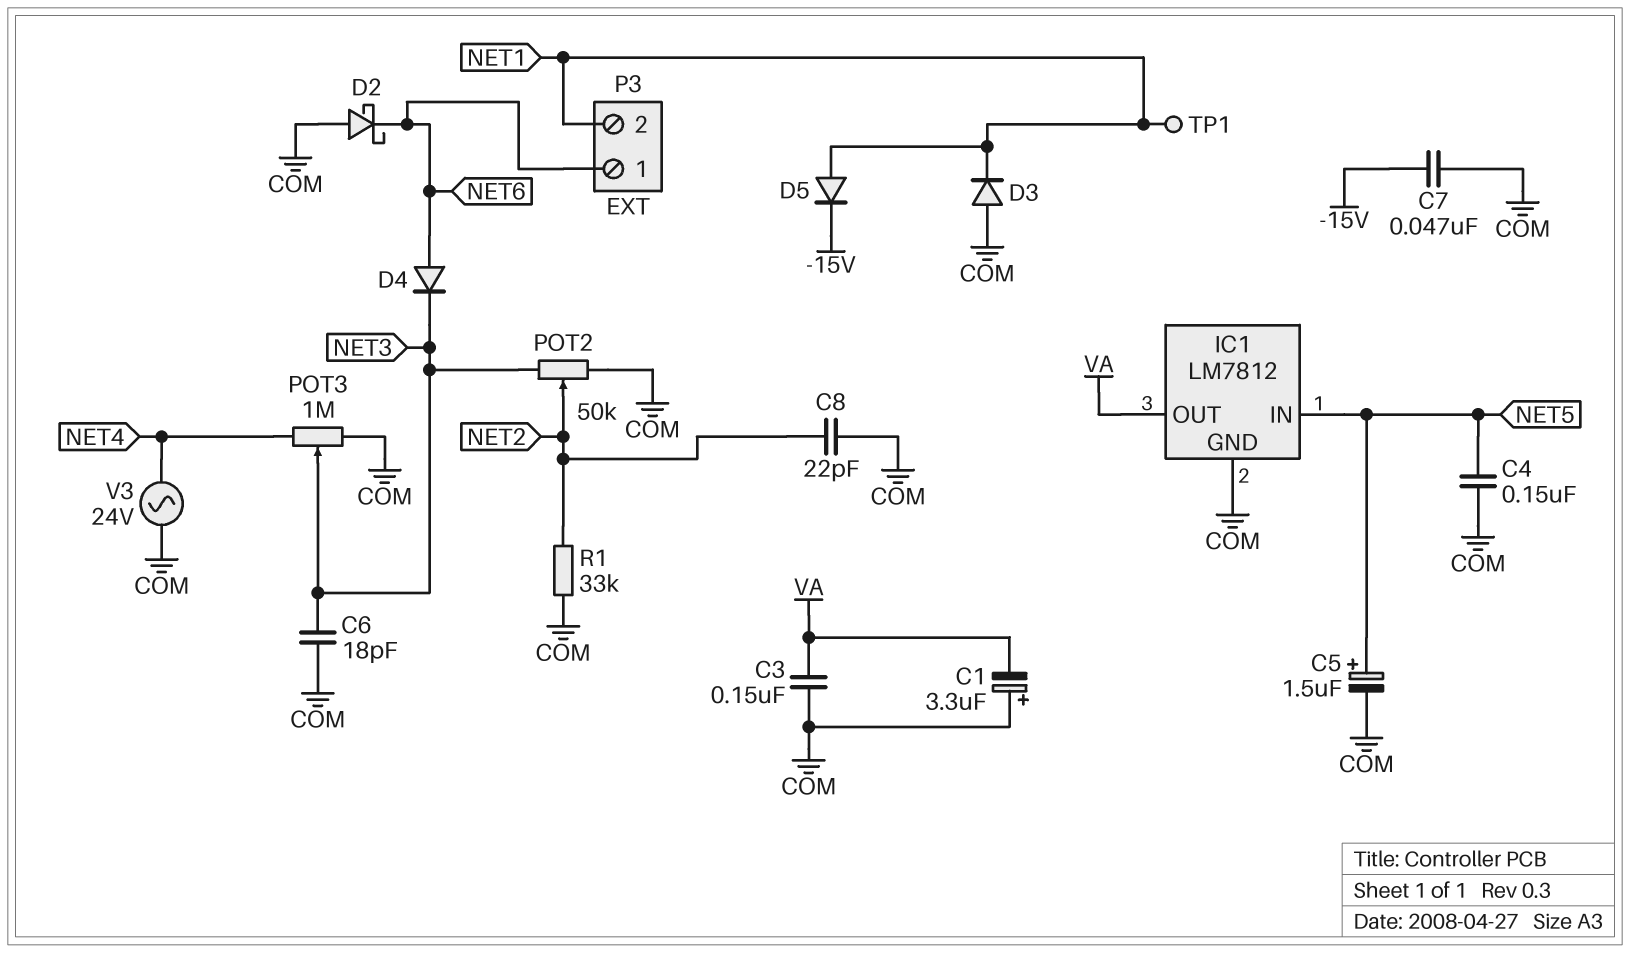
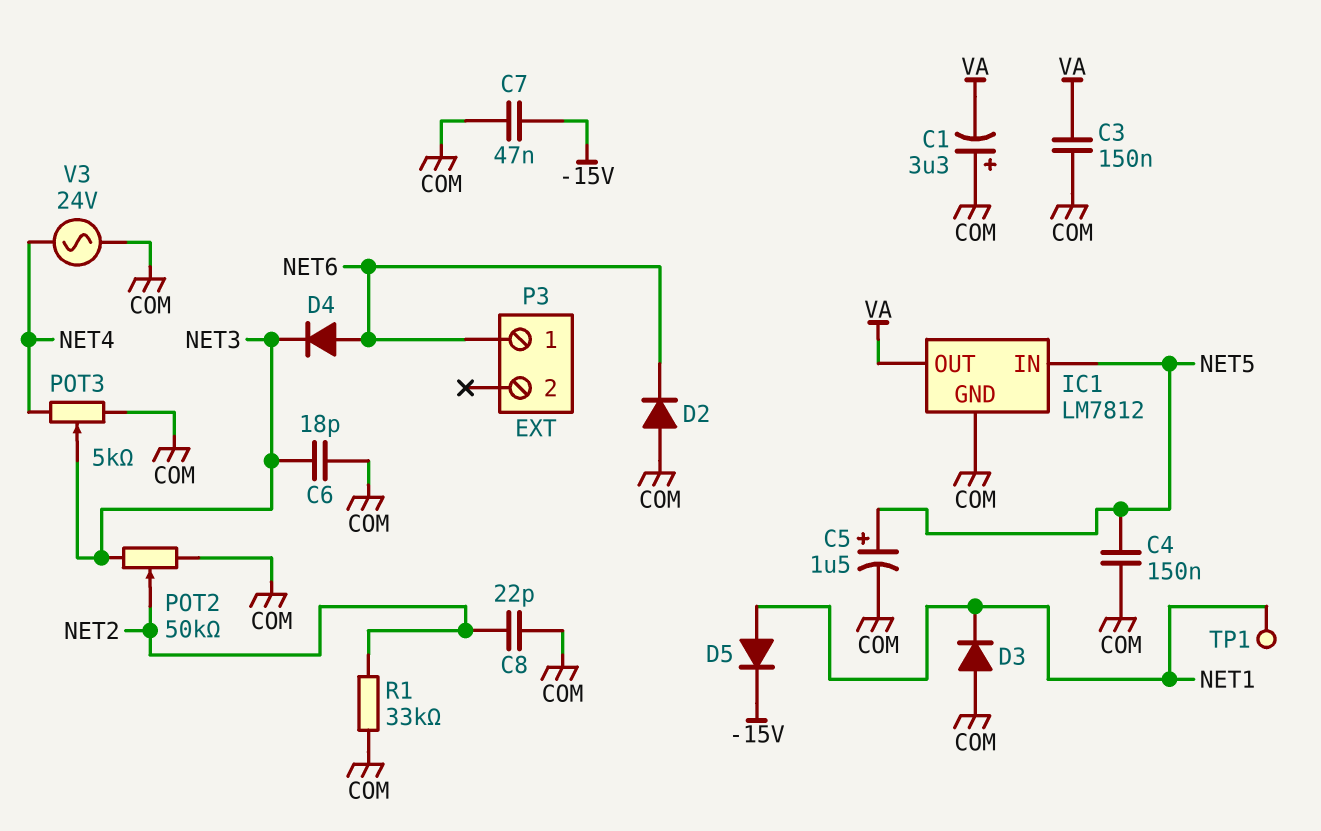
D2: schottky (A COM, K NET6) -> diode (A COM, K NET6)
P3 pin 2: NET1 -> none
POT3: 1M (COM, NET4, wiper NET3) -> 5k (COM, NET4, wiper NET3)

